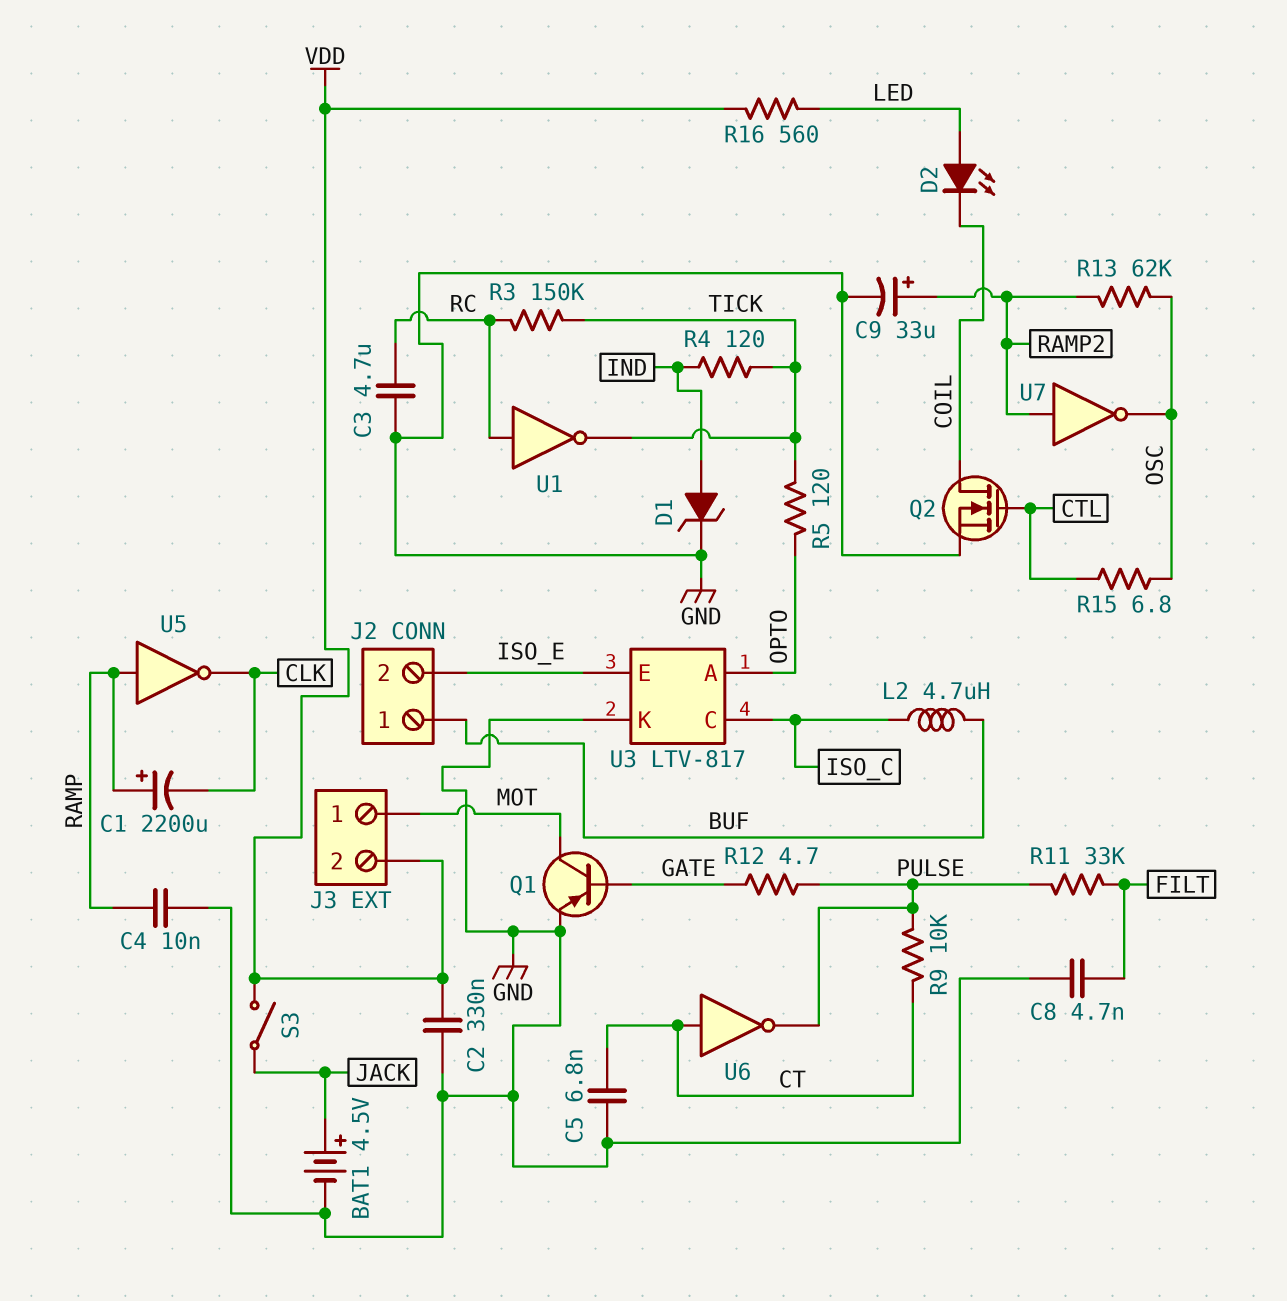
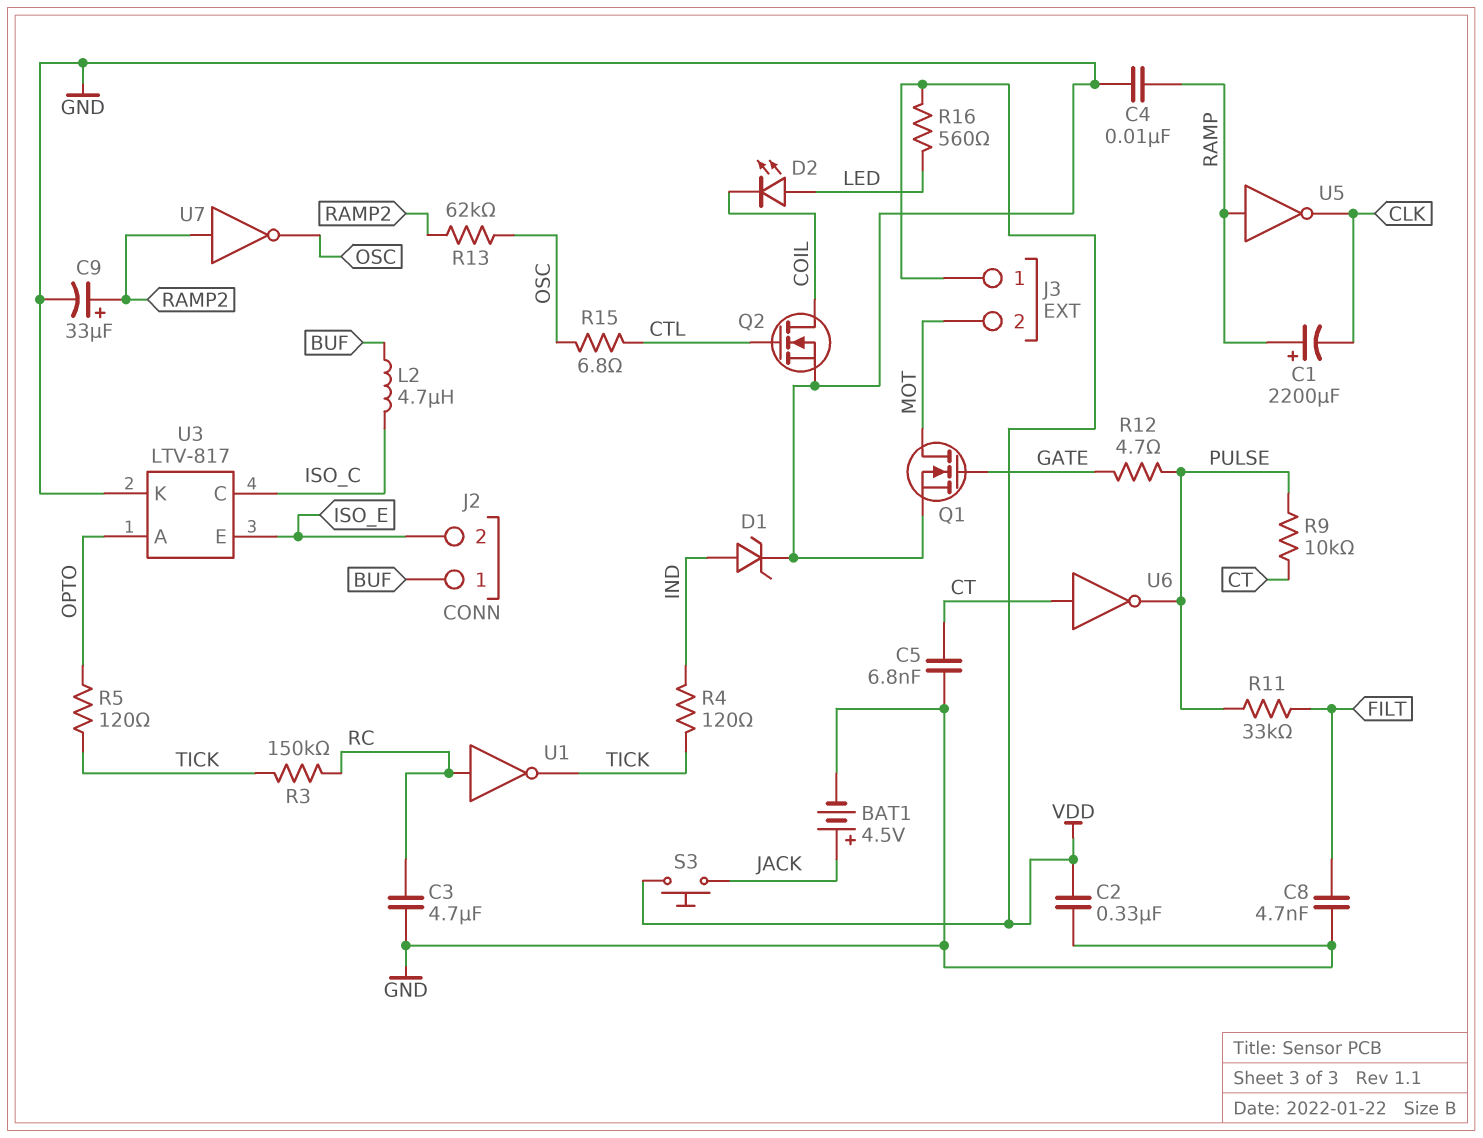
J3 pin 1: MOT -> VDD
J3 pin 2: VDD -> MOT
Q1: PNP (B GATE, C MOT, E GND) -> NMOS (G GATE, D MOT, S GND)
S3: switch (JACK, VDD) -> button (JACK, VDD)

